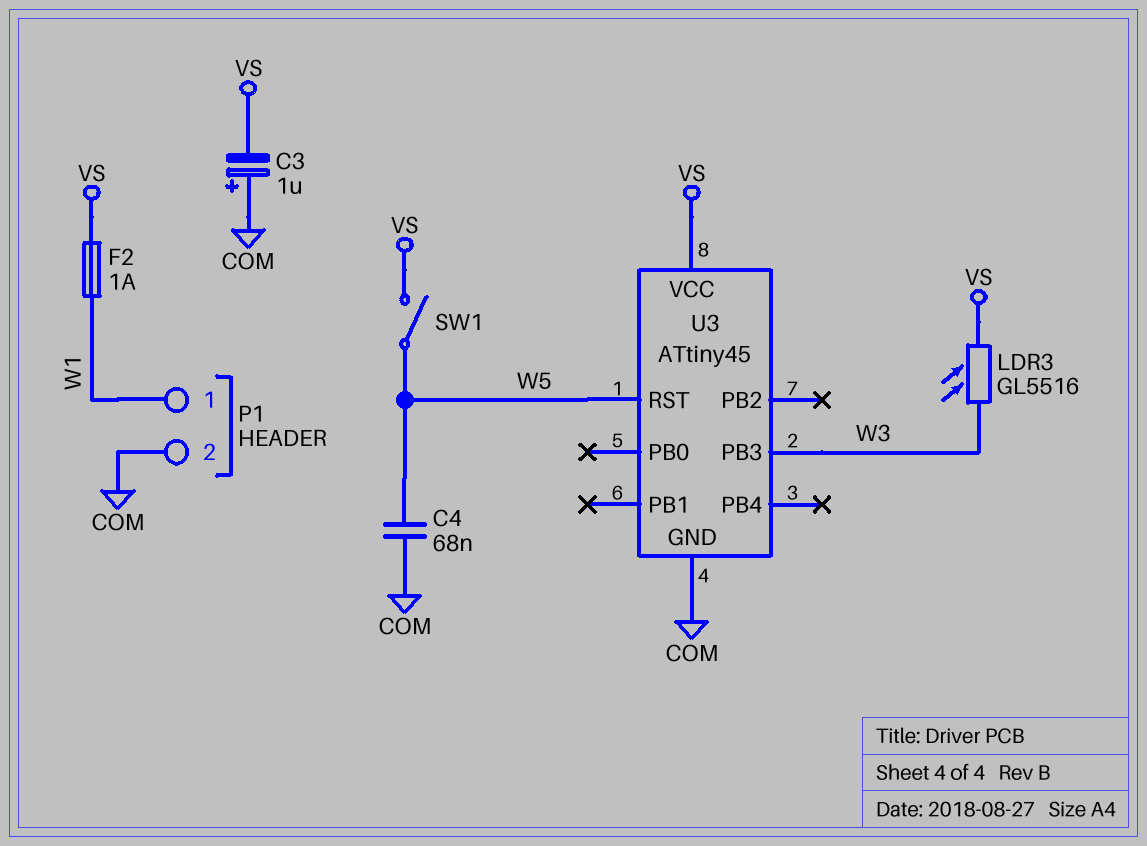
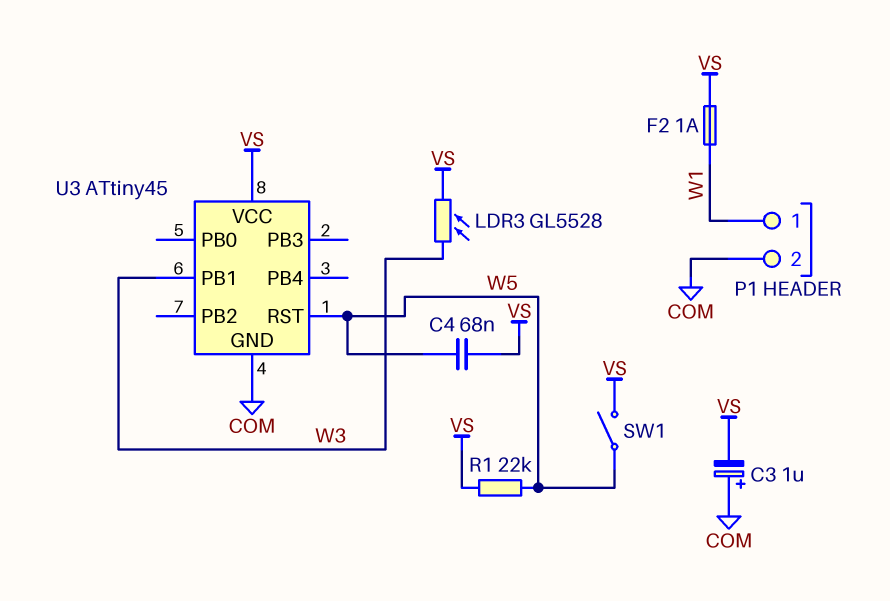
C4: 68nF (COM, W5) -> 68nF (VS, W5)
LDR3: GL5516 (VS, W3) -> GL5528 (VS, W3)
R1: none -> 22k (VS, W5)
U3 pin PB1: none -> W3
U3 pin PB3: W3 -> none

